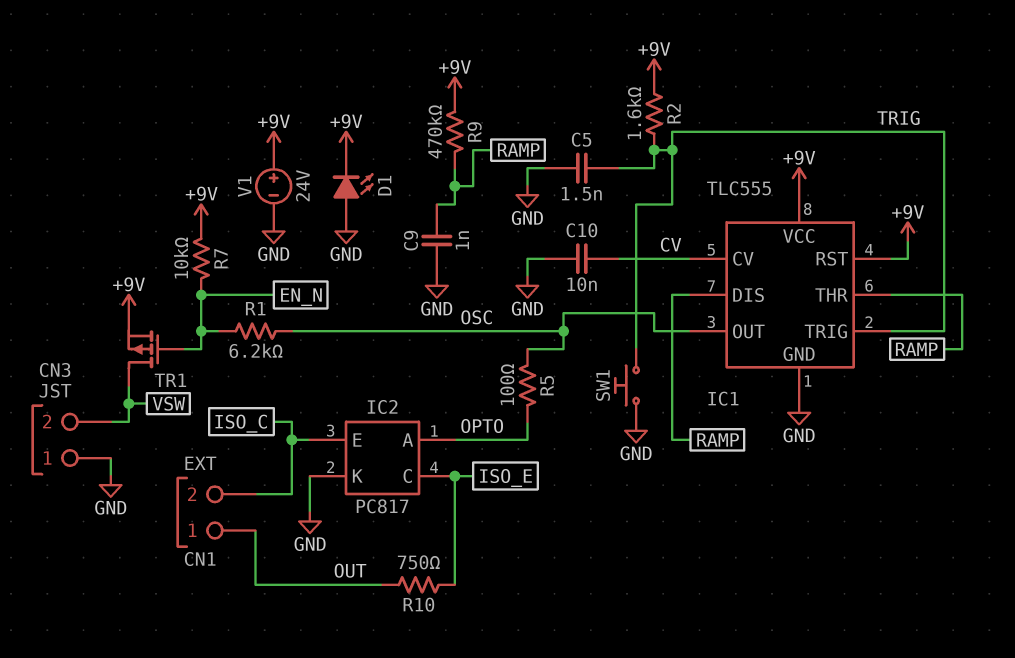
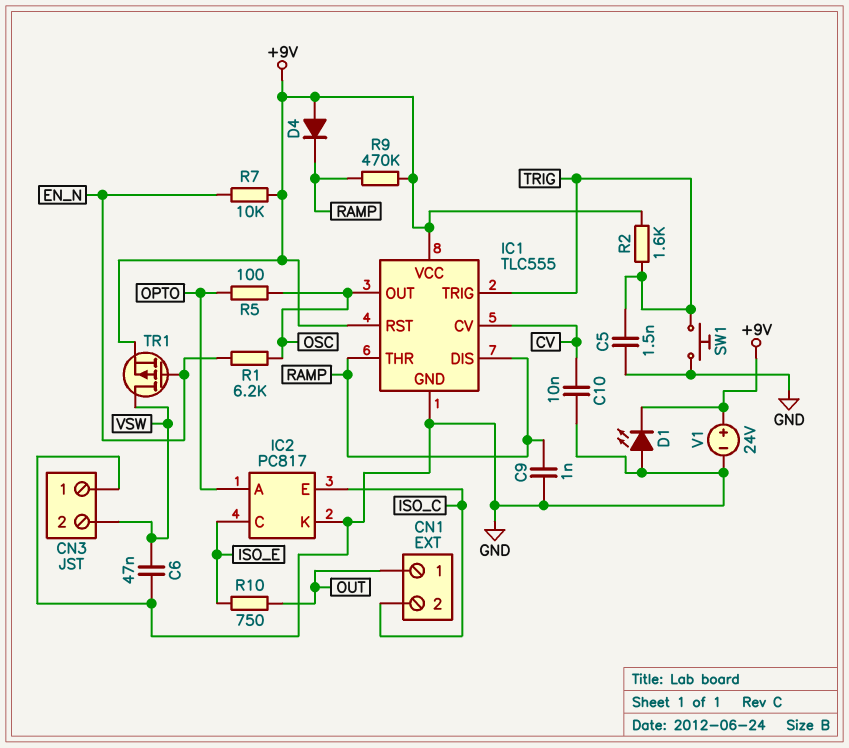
C6: none -> 47nF (GND, VSW)
D4: none -> diode (A +9V, K RAMP)

